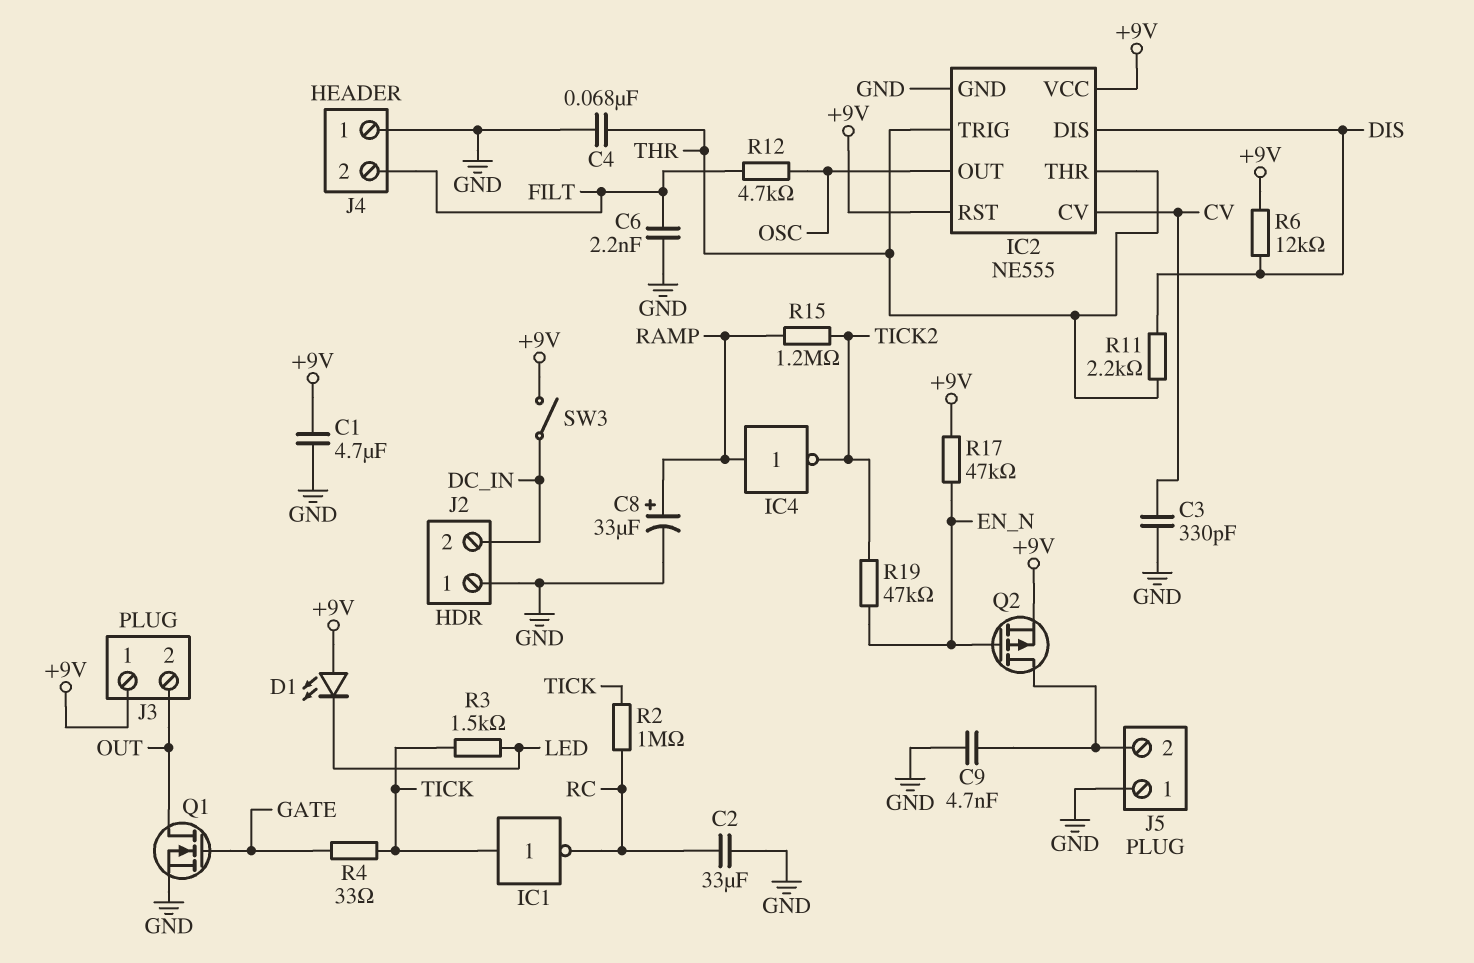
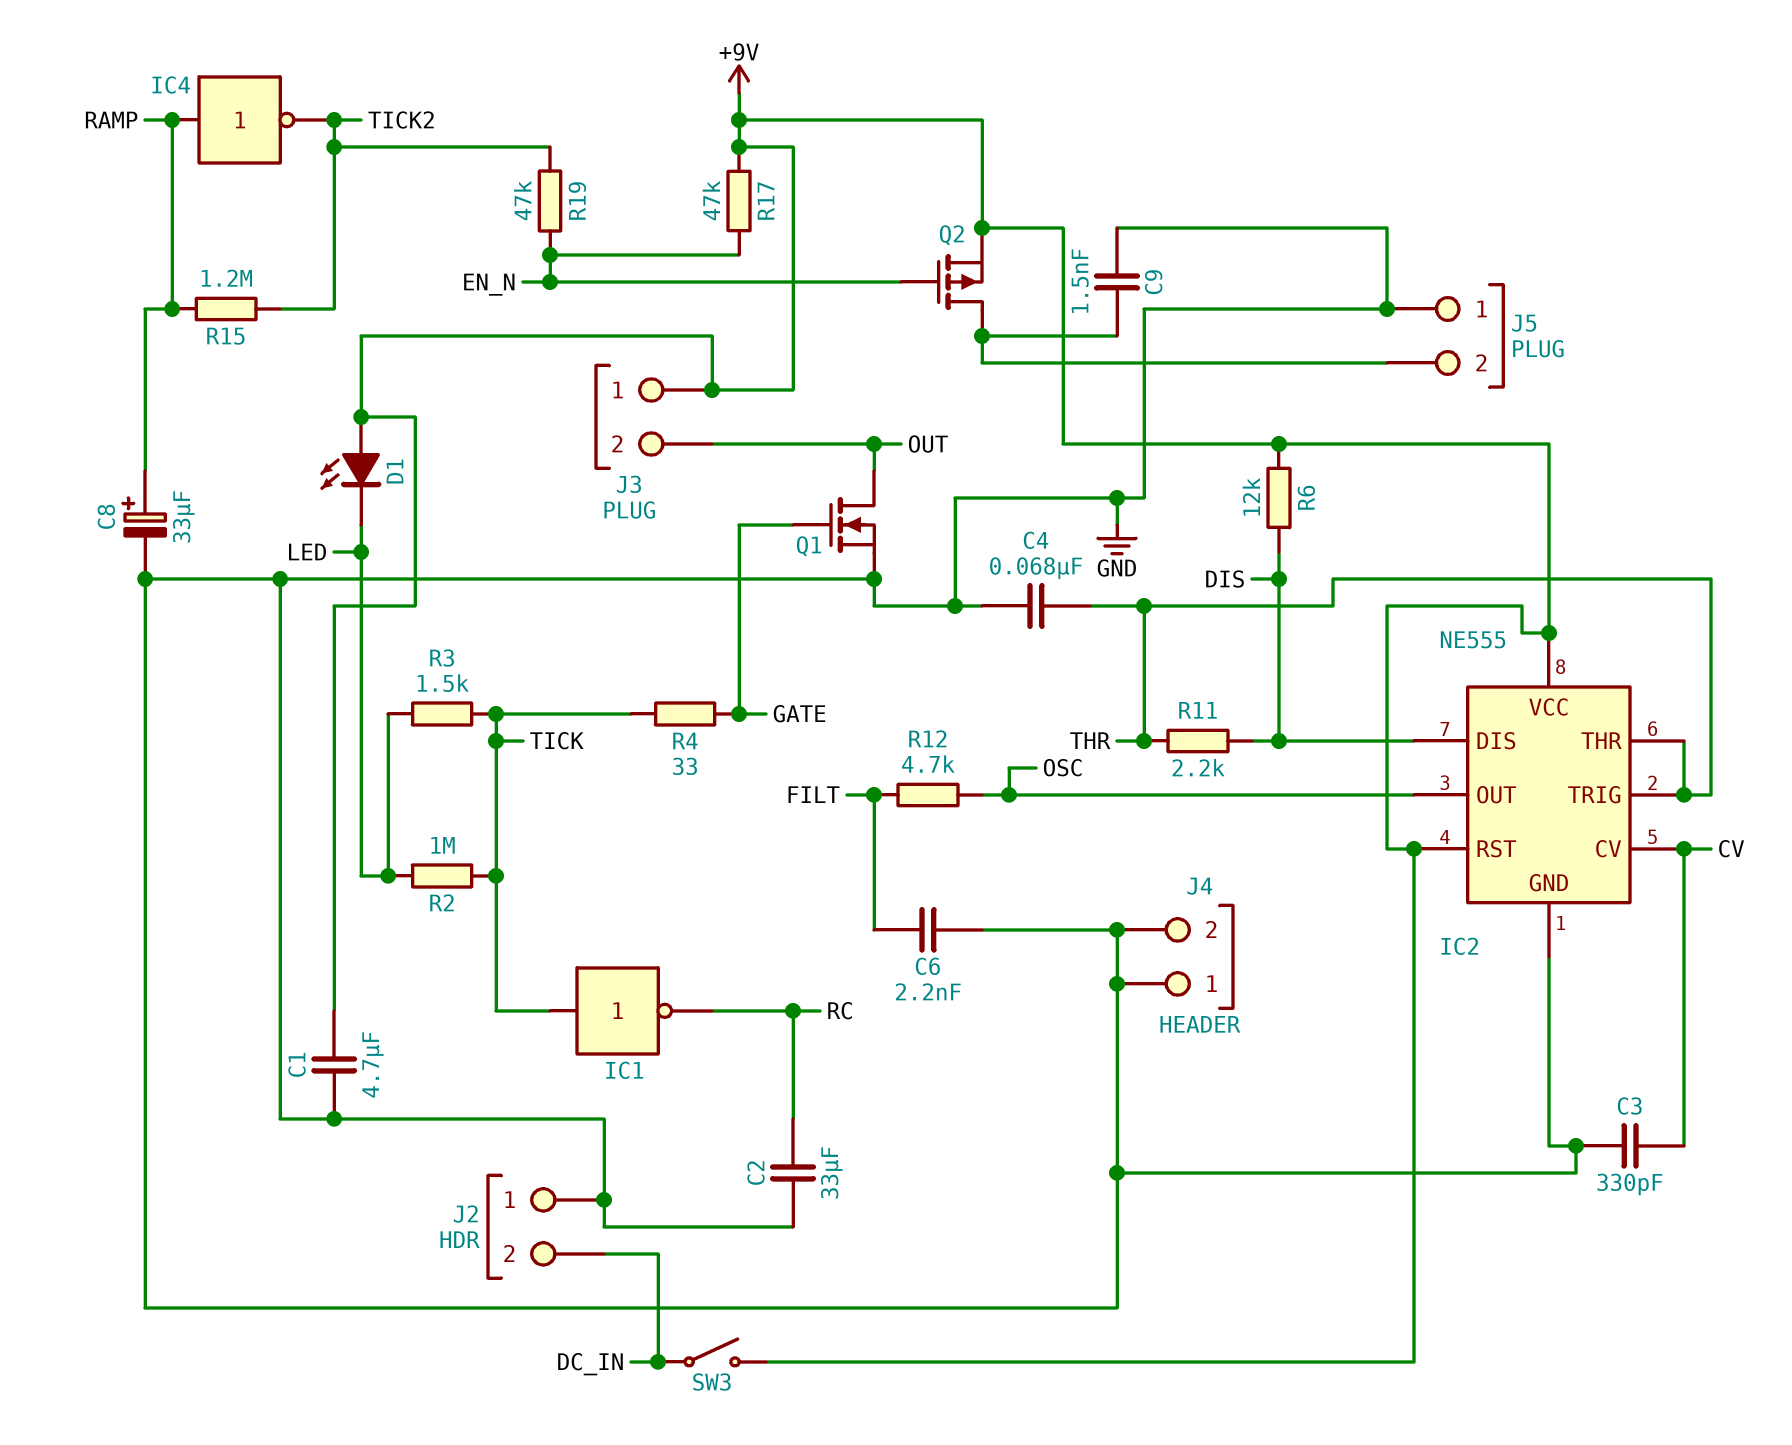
C9: 4.7nF (GND, J5/2) -> 1.5nF (GND, J5/2)
J4 pin 2: FILT -> GND
R2: 1M (RC, TICK) -> 1M (LED, TICK)

